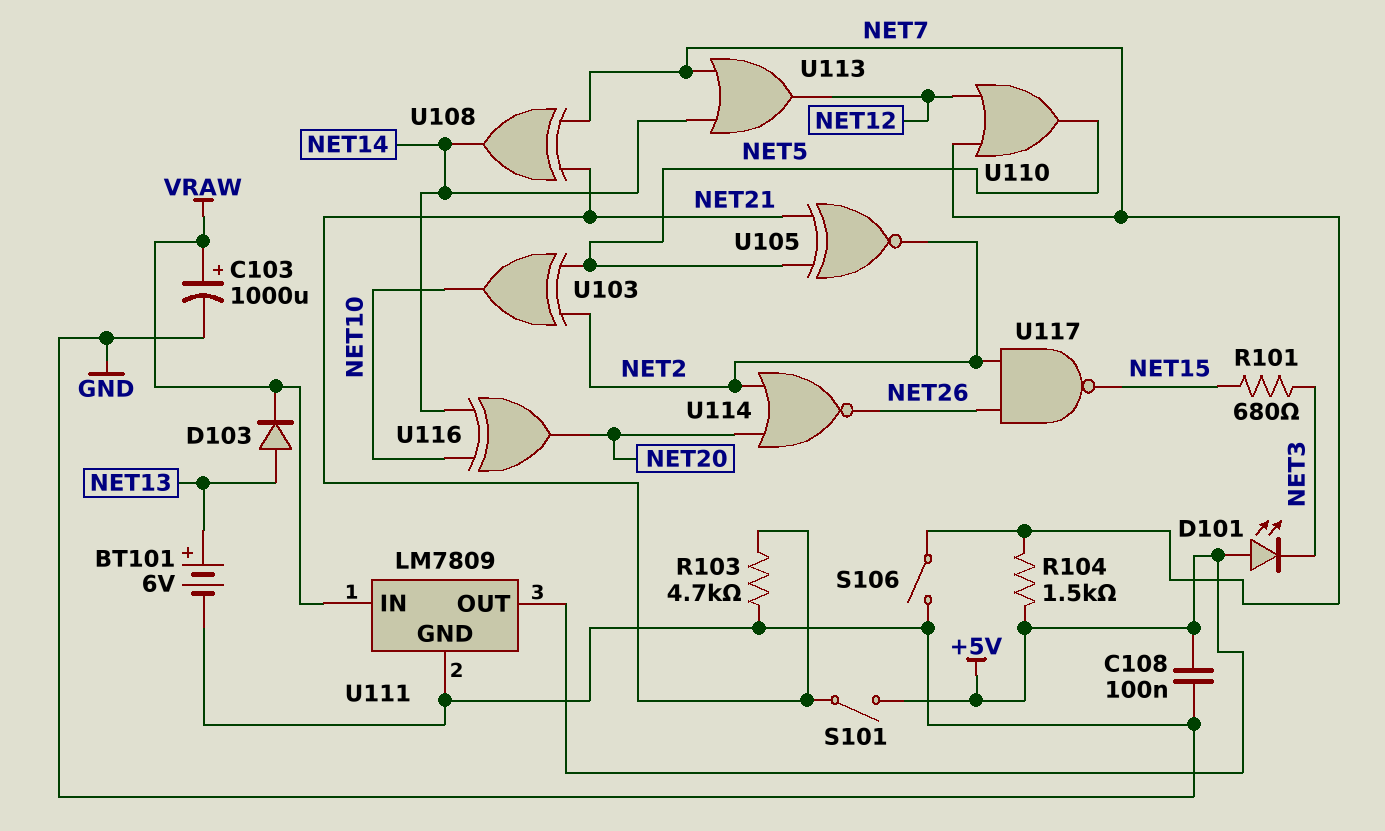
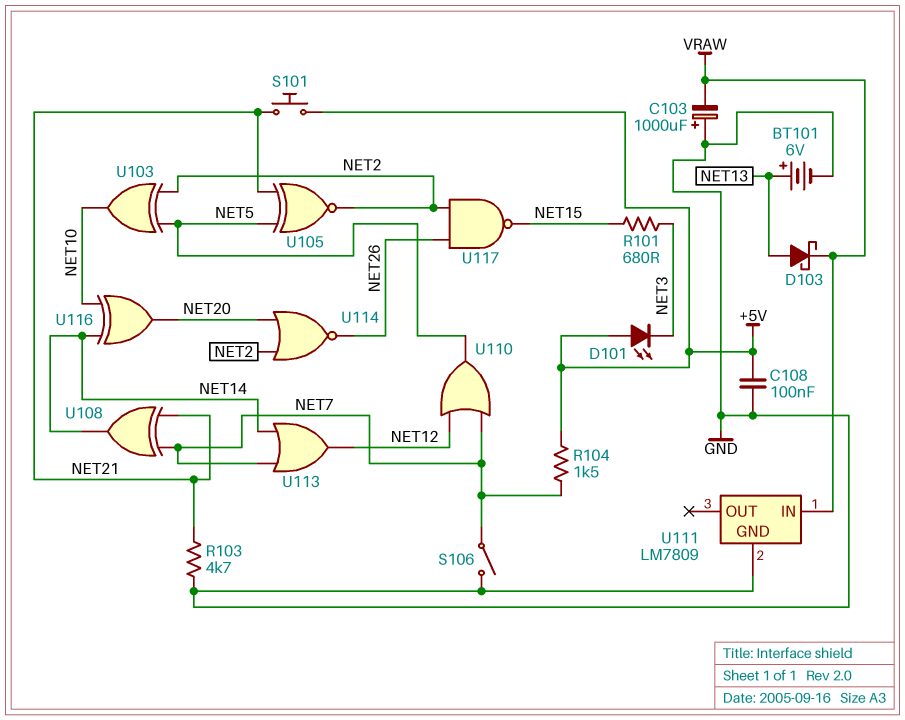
C103: 1000uF (plus VRAW, minus GND) -> 1000uF (plus GND, minus VRAW)
D103: diode (A NET13, K VRAW) -> schottky (A NET13, K VRAW)
S101: switch (+5V, NET21) -> button (+5V, NET21)
U111 pin OUT: +5V -> none

